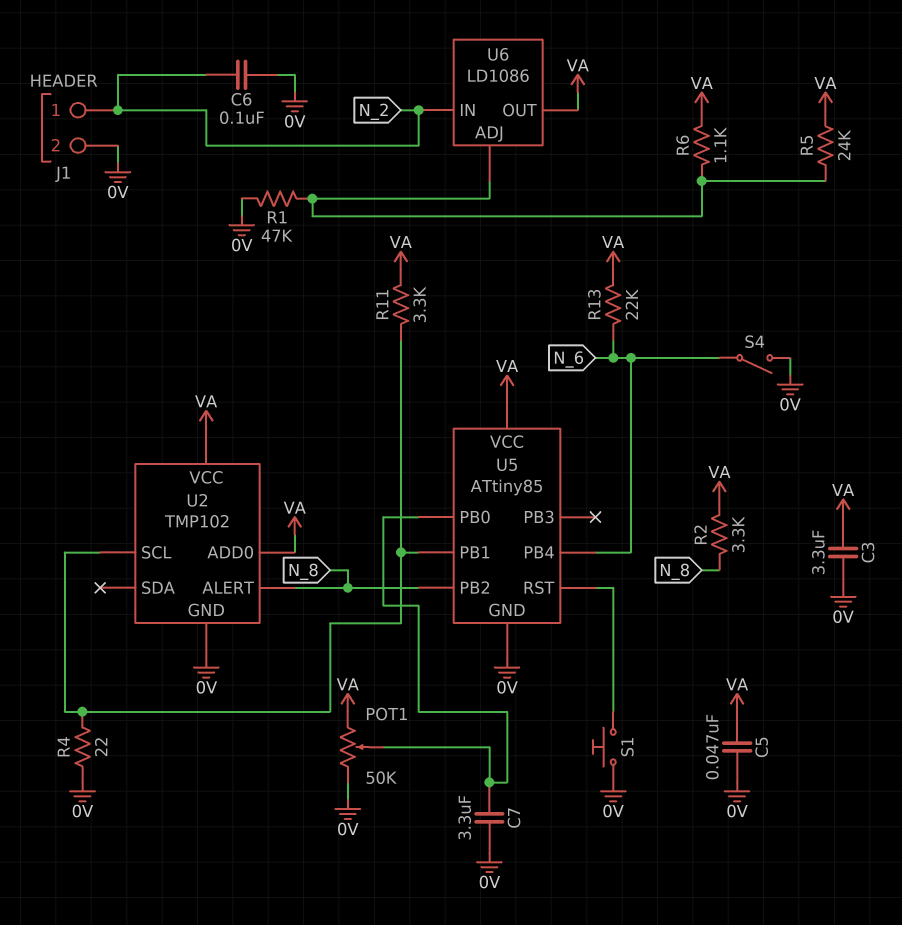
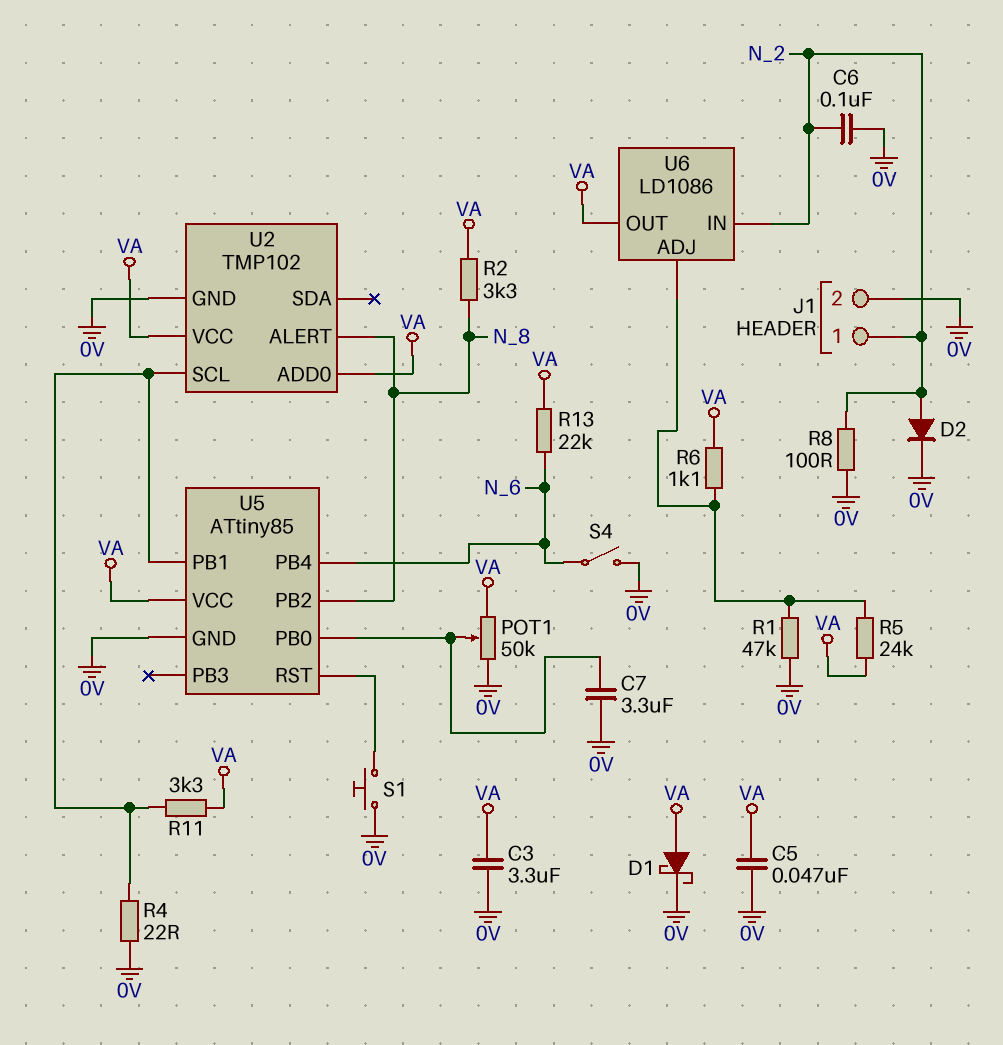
D1: none -> schottky (A VA, K 0V)
D2: none -> diode (A N_2, K 0V)
R8: none -> 100 (0V, N_2)

